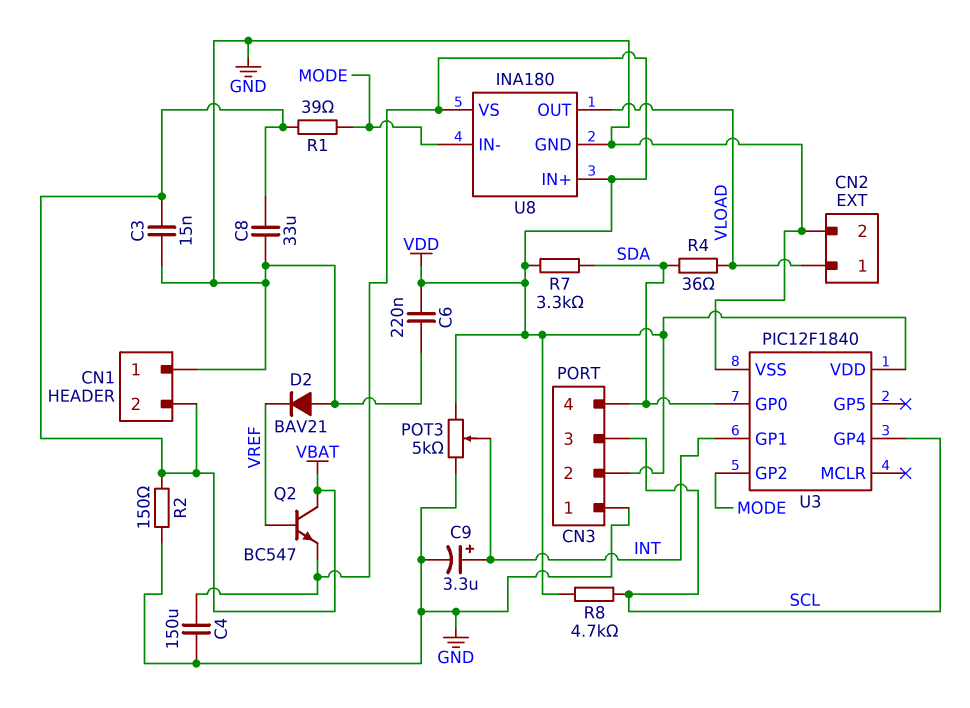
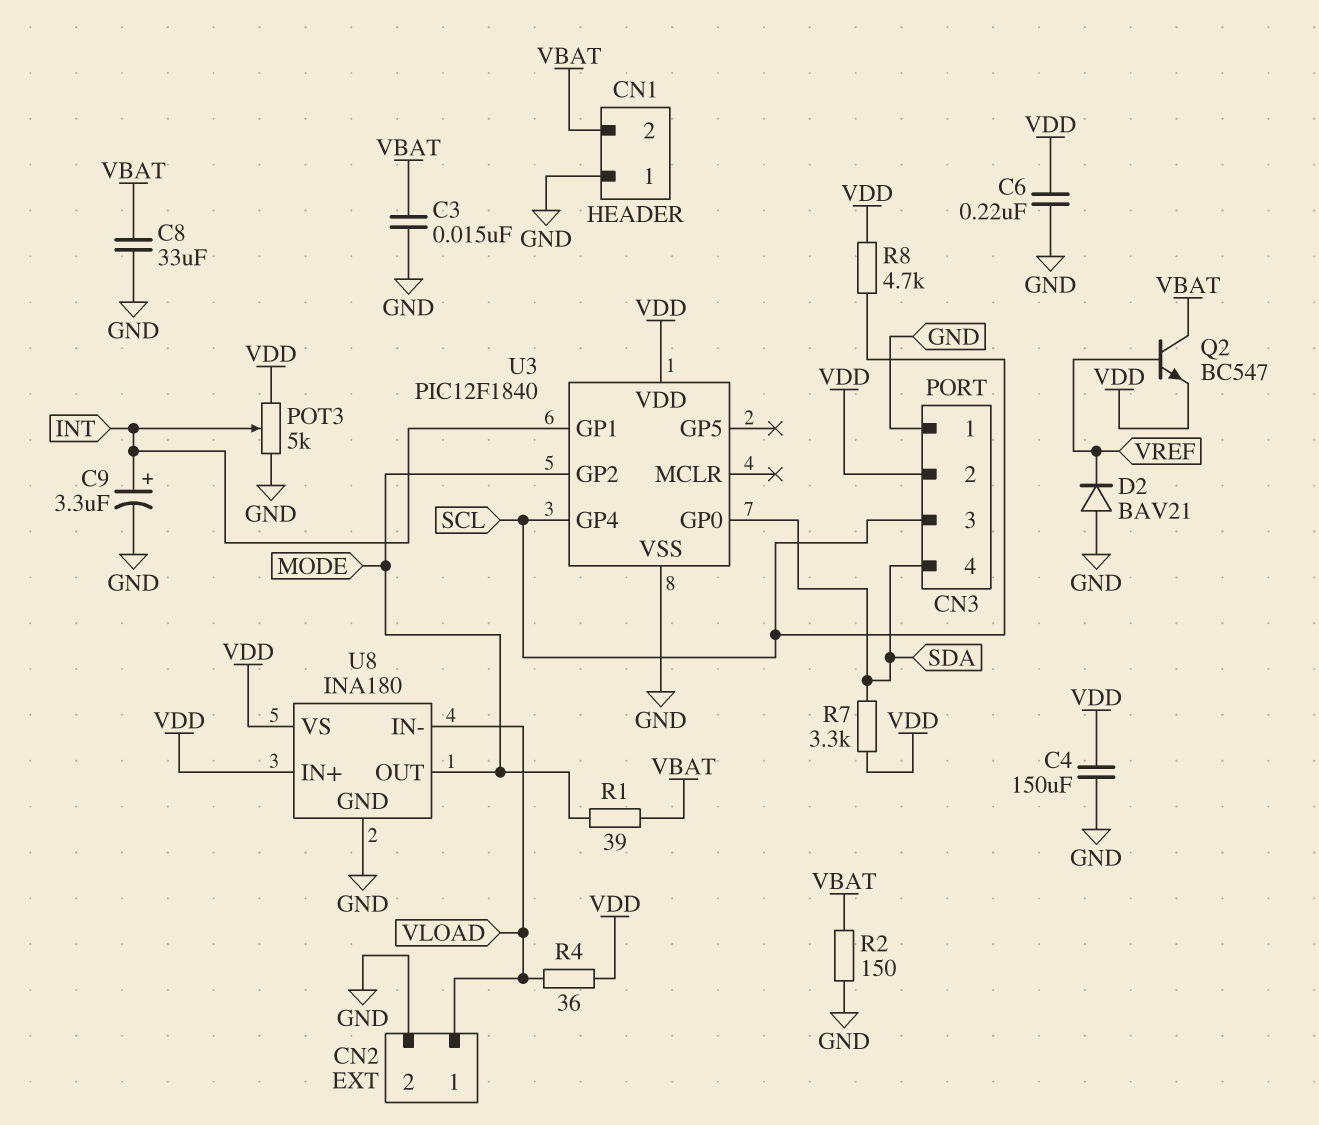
R4: 36 (SDA, VLOAD) -> 36 (VDD, VLOAD)
U8 pin IN-: MODE -> VLOAD
U8 pin OUT: VLOAD -> MODE

